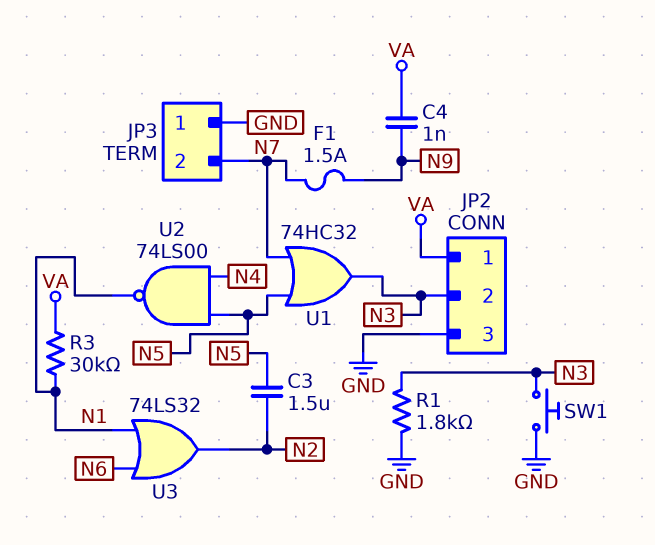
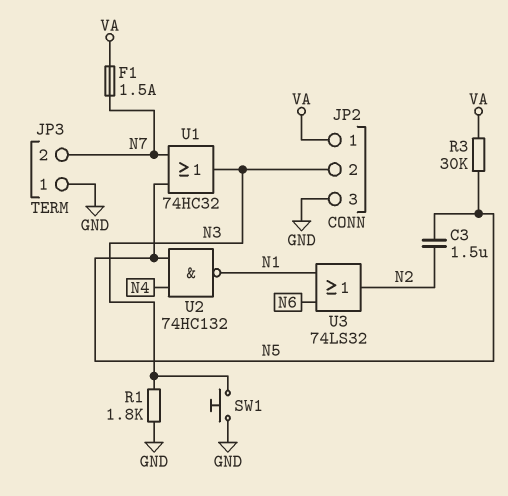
C4: 1nF (N9, VA) -> none
F1: 1.5A (N7, N9) -> 1.5A (N7, VA)
R3: 30k (N1, VA) -> 30k (N5, VA)
U2: NAND 74LS00 (in N4, in N5, out N1) -> NAND 74HC132 (in N4, in N5, out N1)

